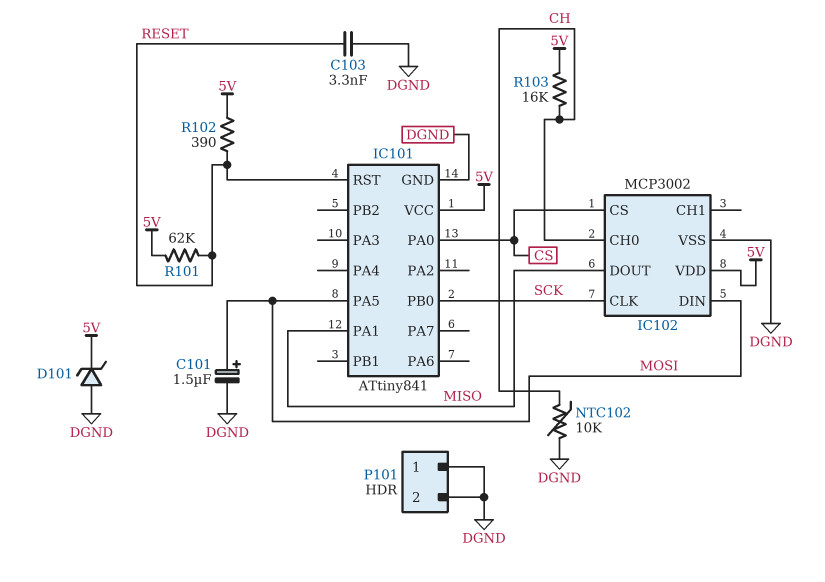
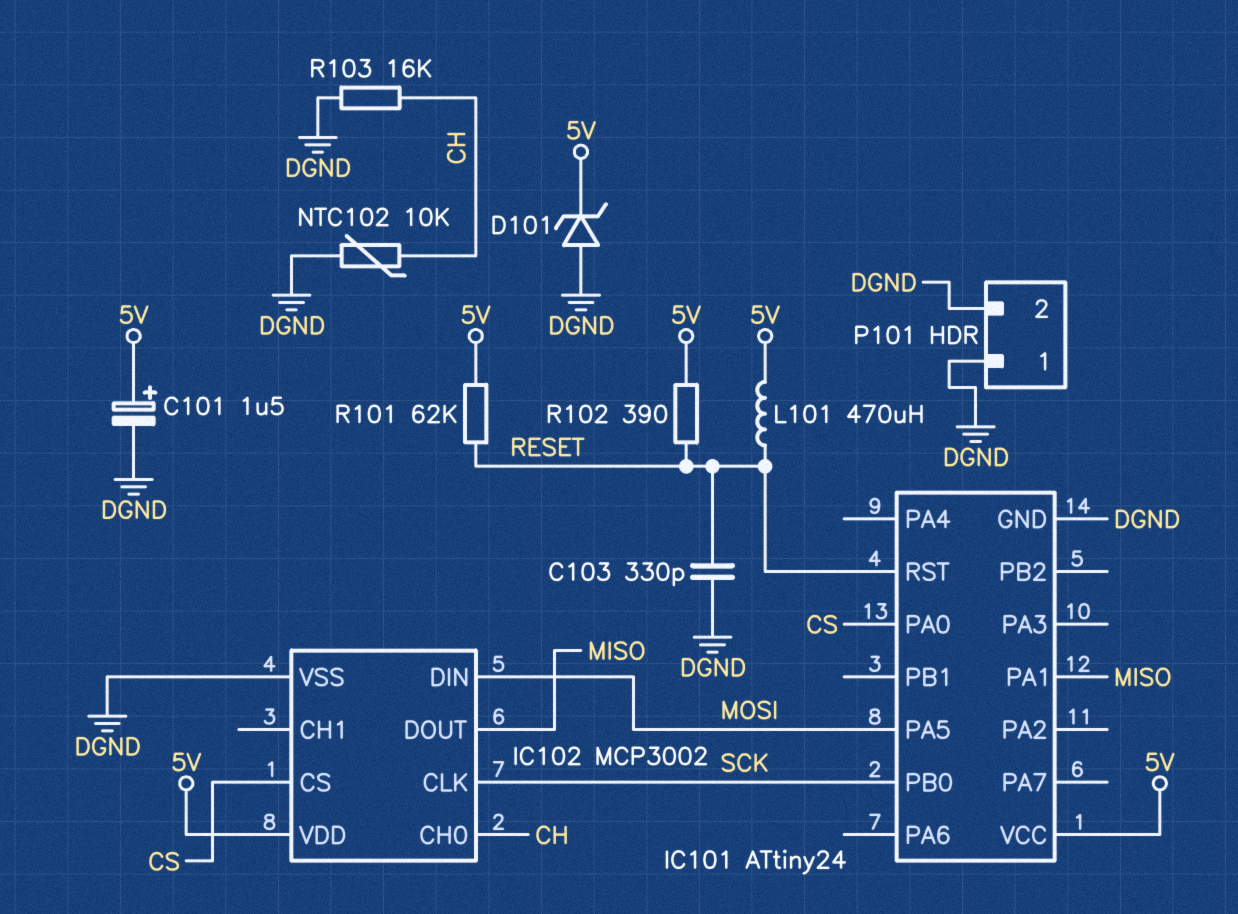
C101: 1.5uF (plus MOSI, minus DGND) -> 1.5uF (plus 5V, minus DGND)
C103: 3.3nF (DGND, RESET) -> 330pF (DGND, RESET)
IC101: ATtiny841 -> ATtiny24
L101: none -> 470uH (5V, RESET)
R103: 16k (5V, CH) -> 16k (CH, DGND)

